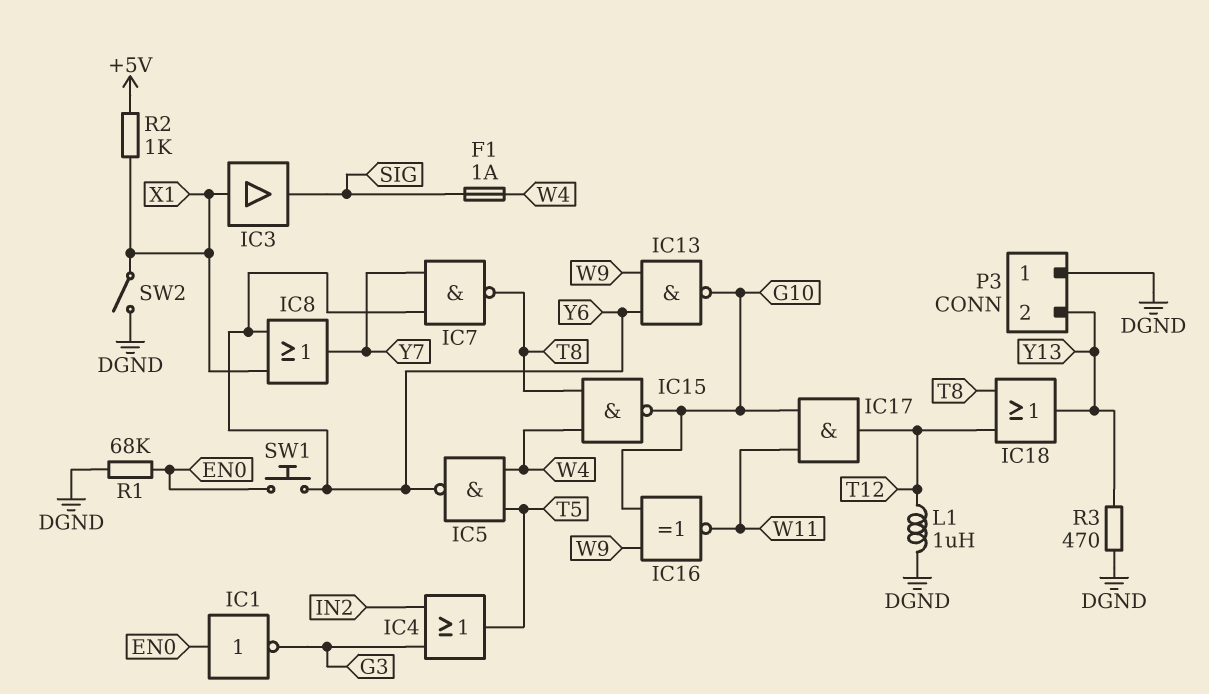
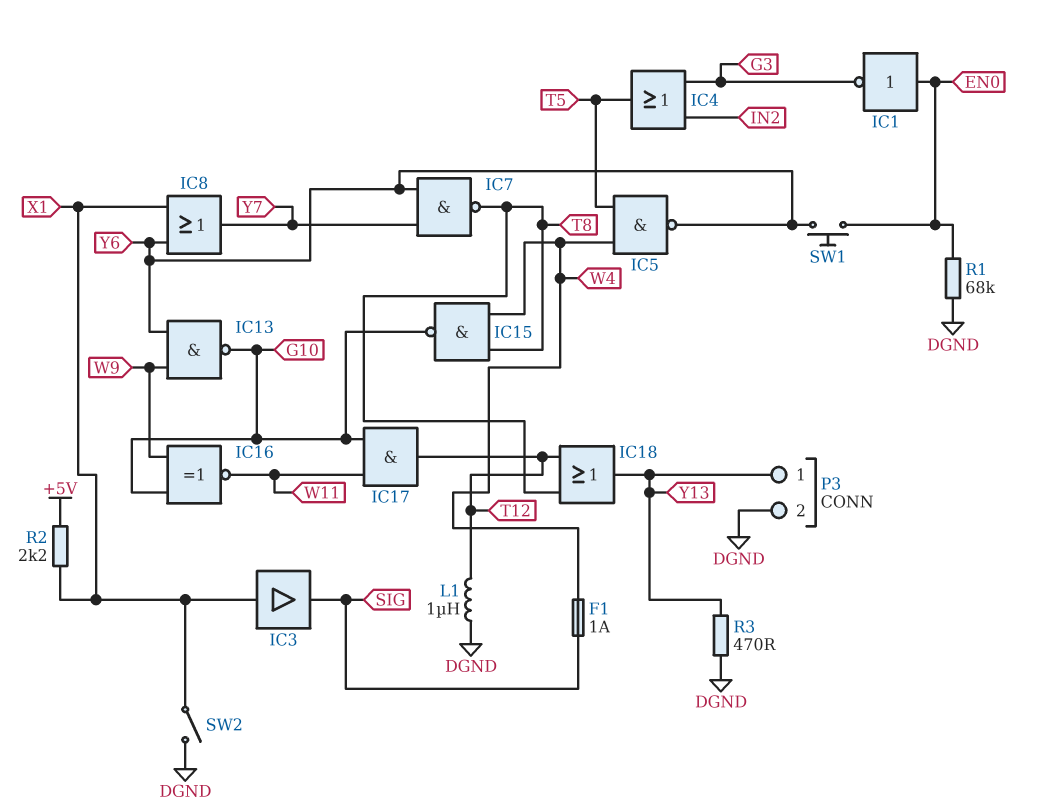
P3 pin 1: DGND -> Y13
P3 pin 2: Y13 -> DGND
R2: 1k (+5V, X1) -> 2.2k (+5V, X1)

